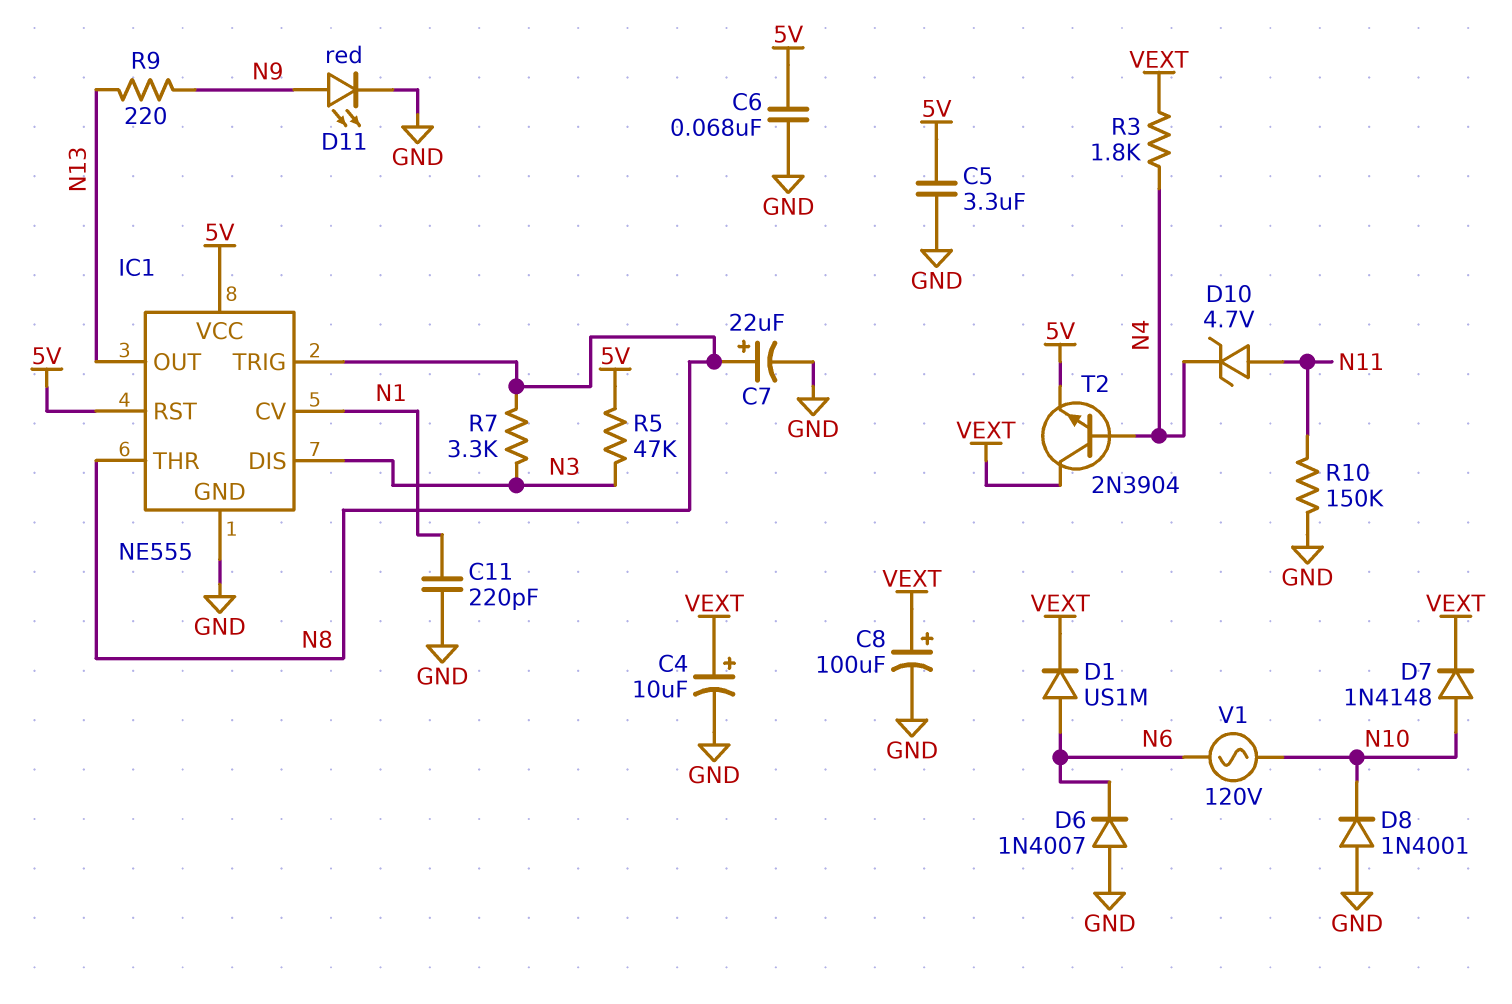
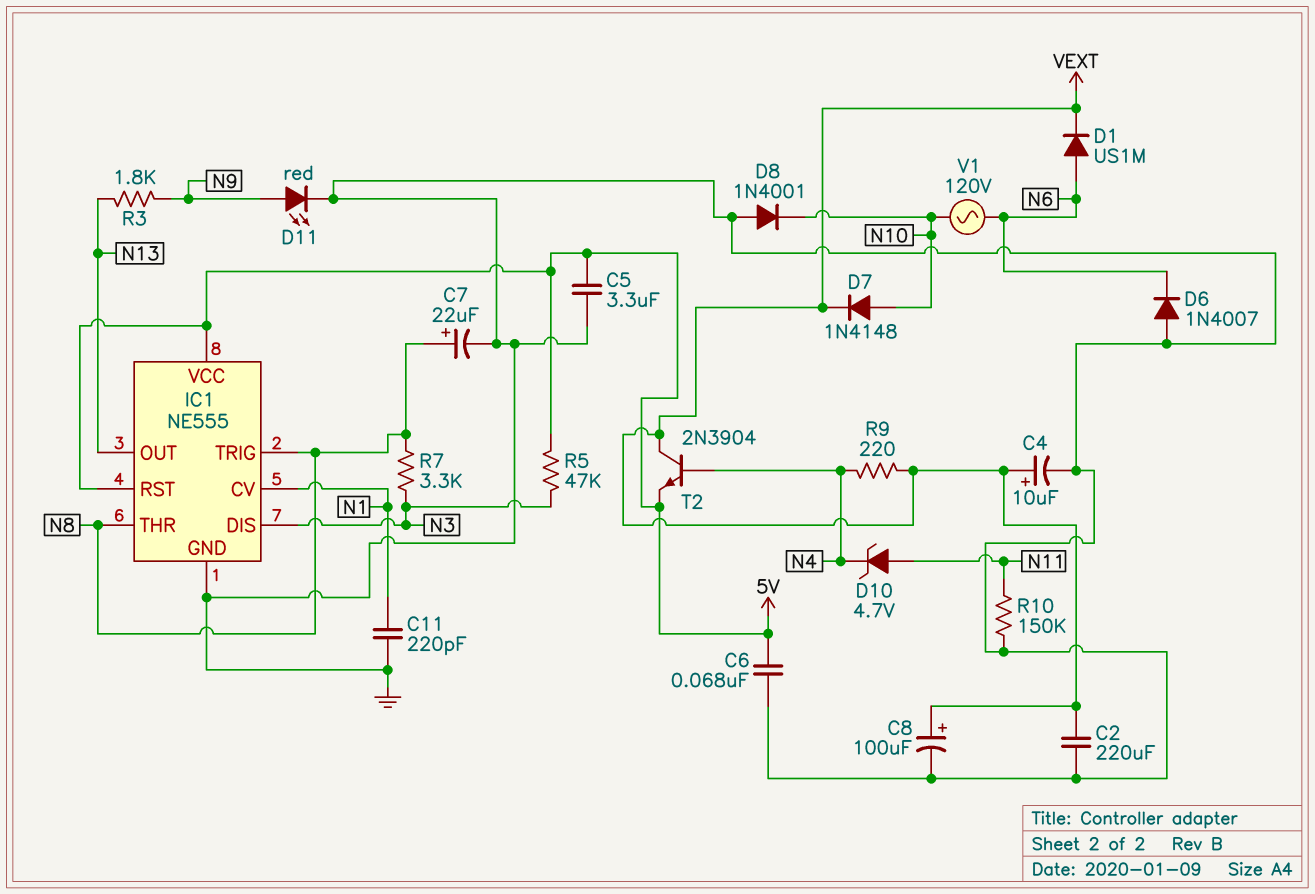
C2: none -> 220uF (GND, VEXT)
R3: 1.8k (N4, VEXT) -> 1.8k (N9, N13)
R9: 220 (N9, N13) -> 220 (N4, VEXT)

